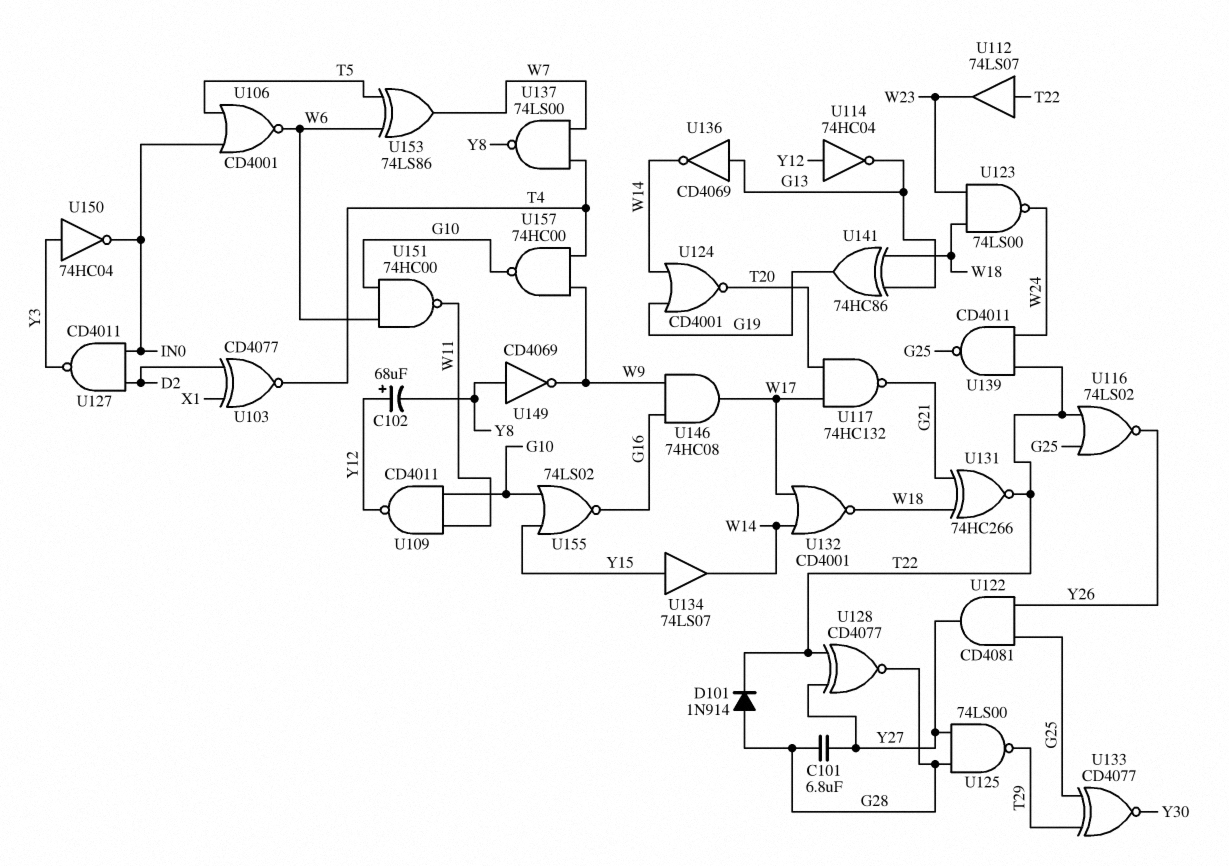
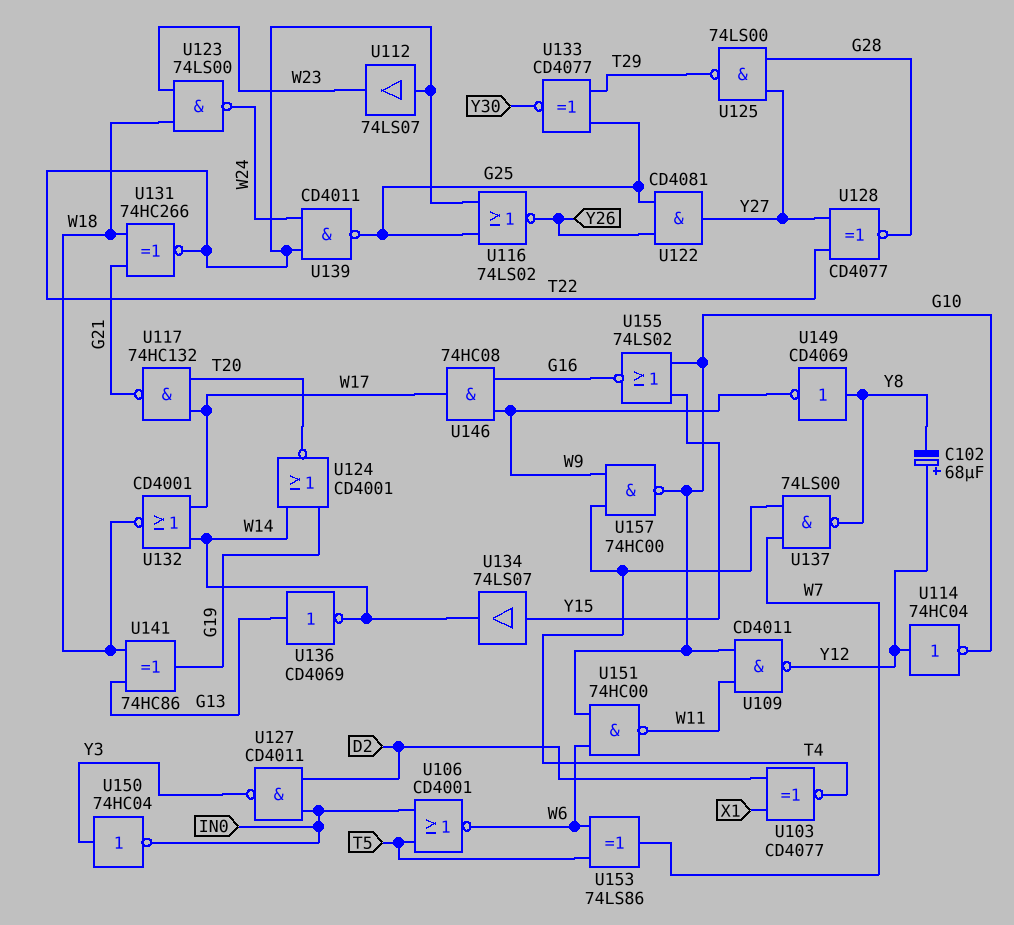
C101: 6.8uF (G28, Y27) -> none
D101: diode 1N914 (A G28, K T22) -> none
U114: NOT 74HC04 (in Y12, out G13) -> NOT 74HC04 (in Y12, out G10)

